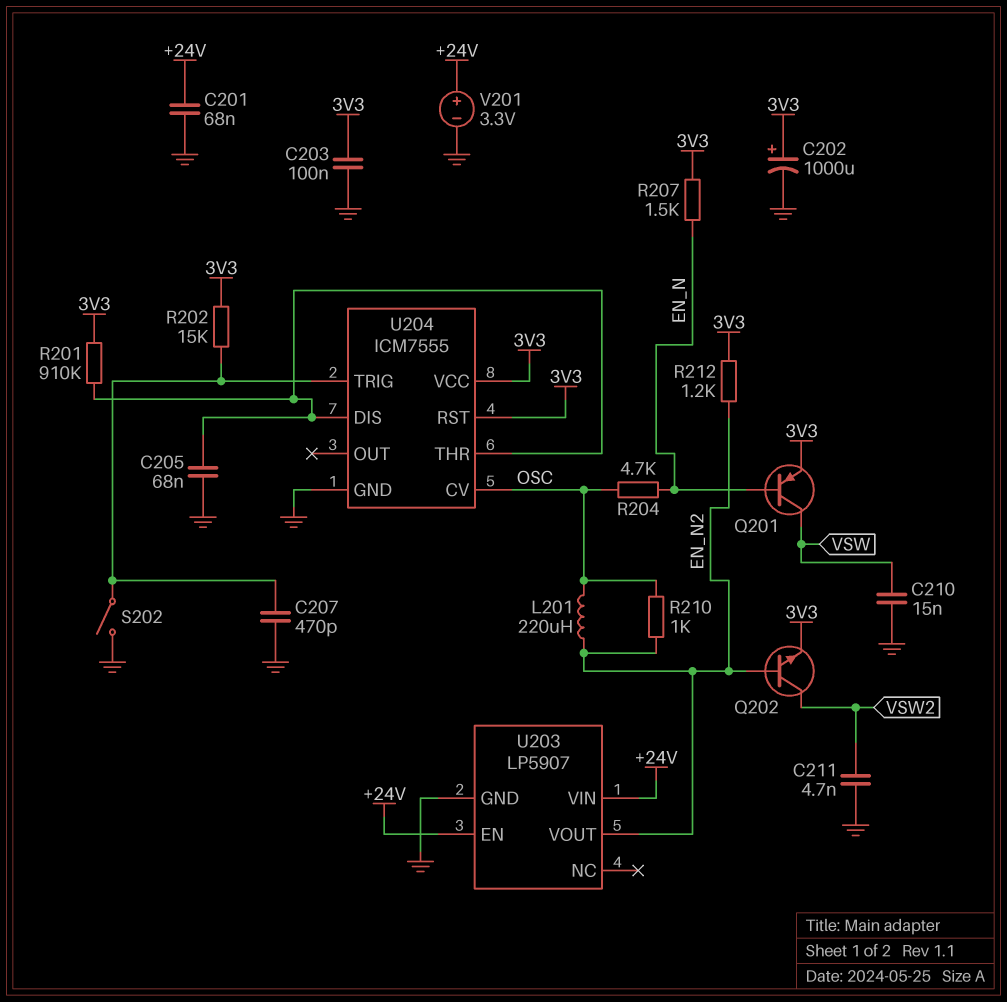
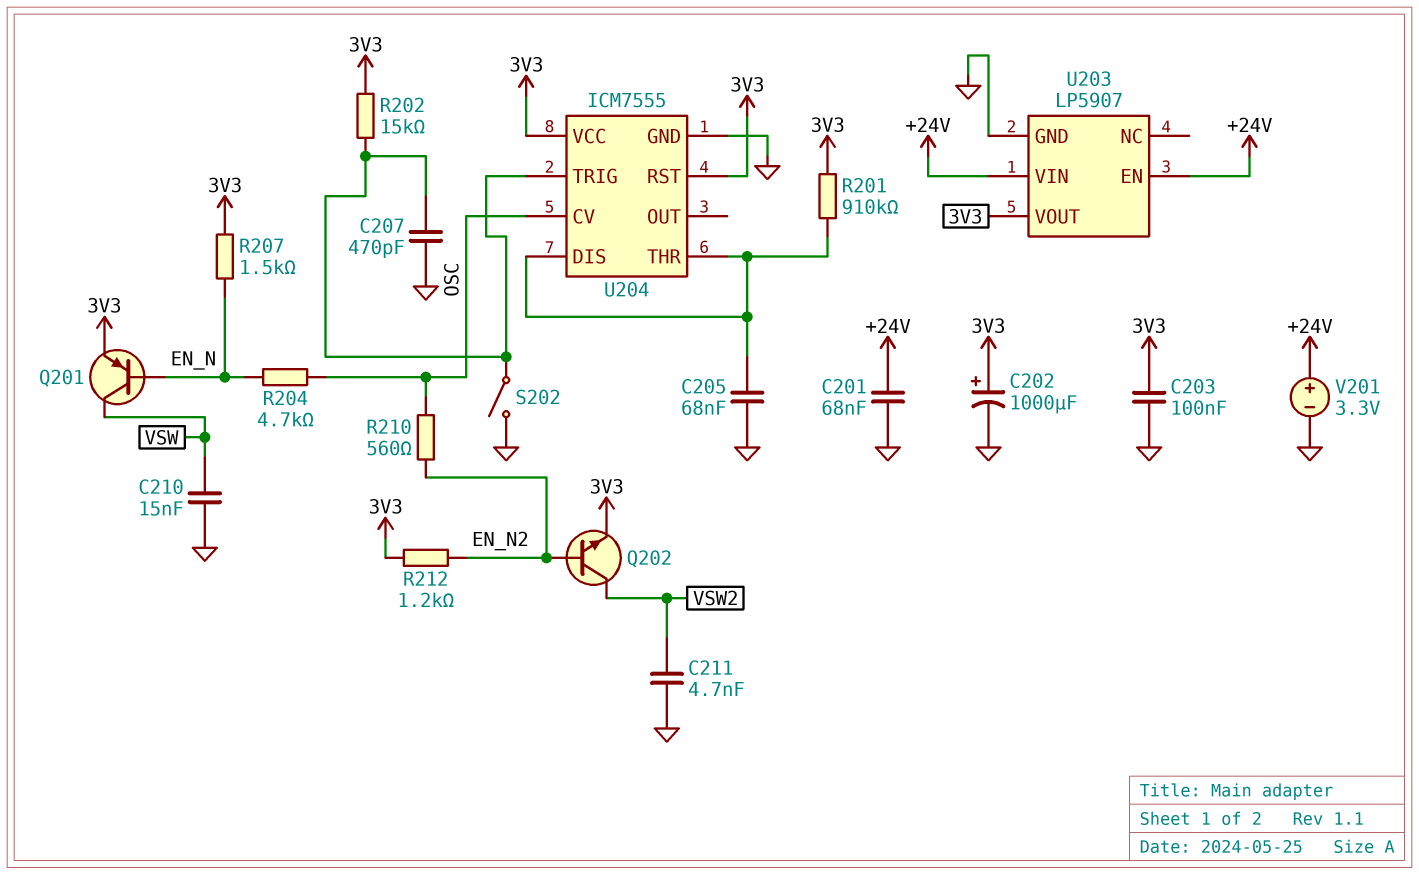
L201: 220uH (EN_N2, OSC) -> none
R210: 1k (EN_N2, OSC) -> 560 (EN_N2, OSC)
U203 pin VOUT: EN_N2 -> 3V3

